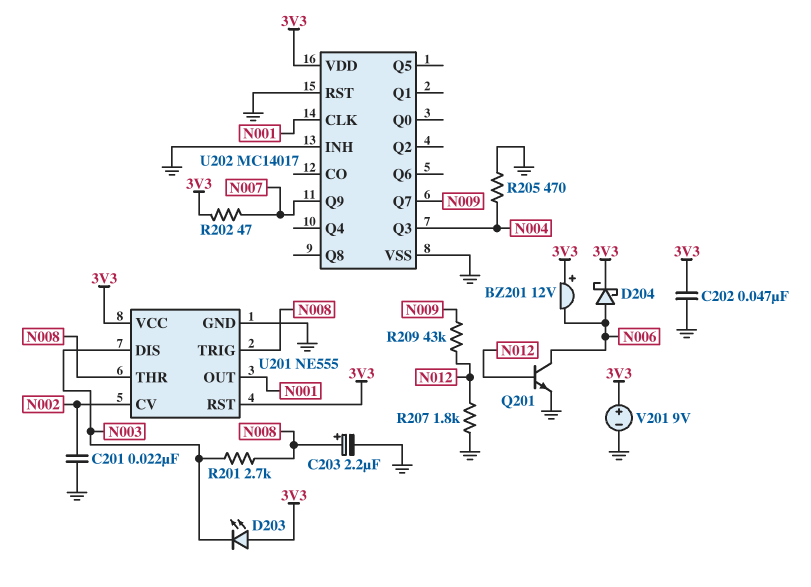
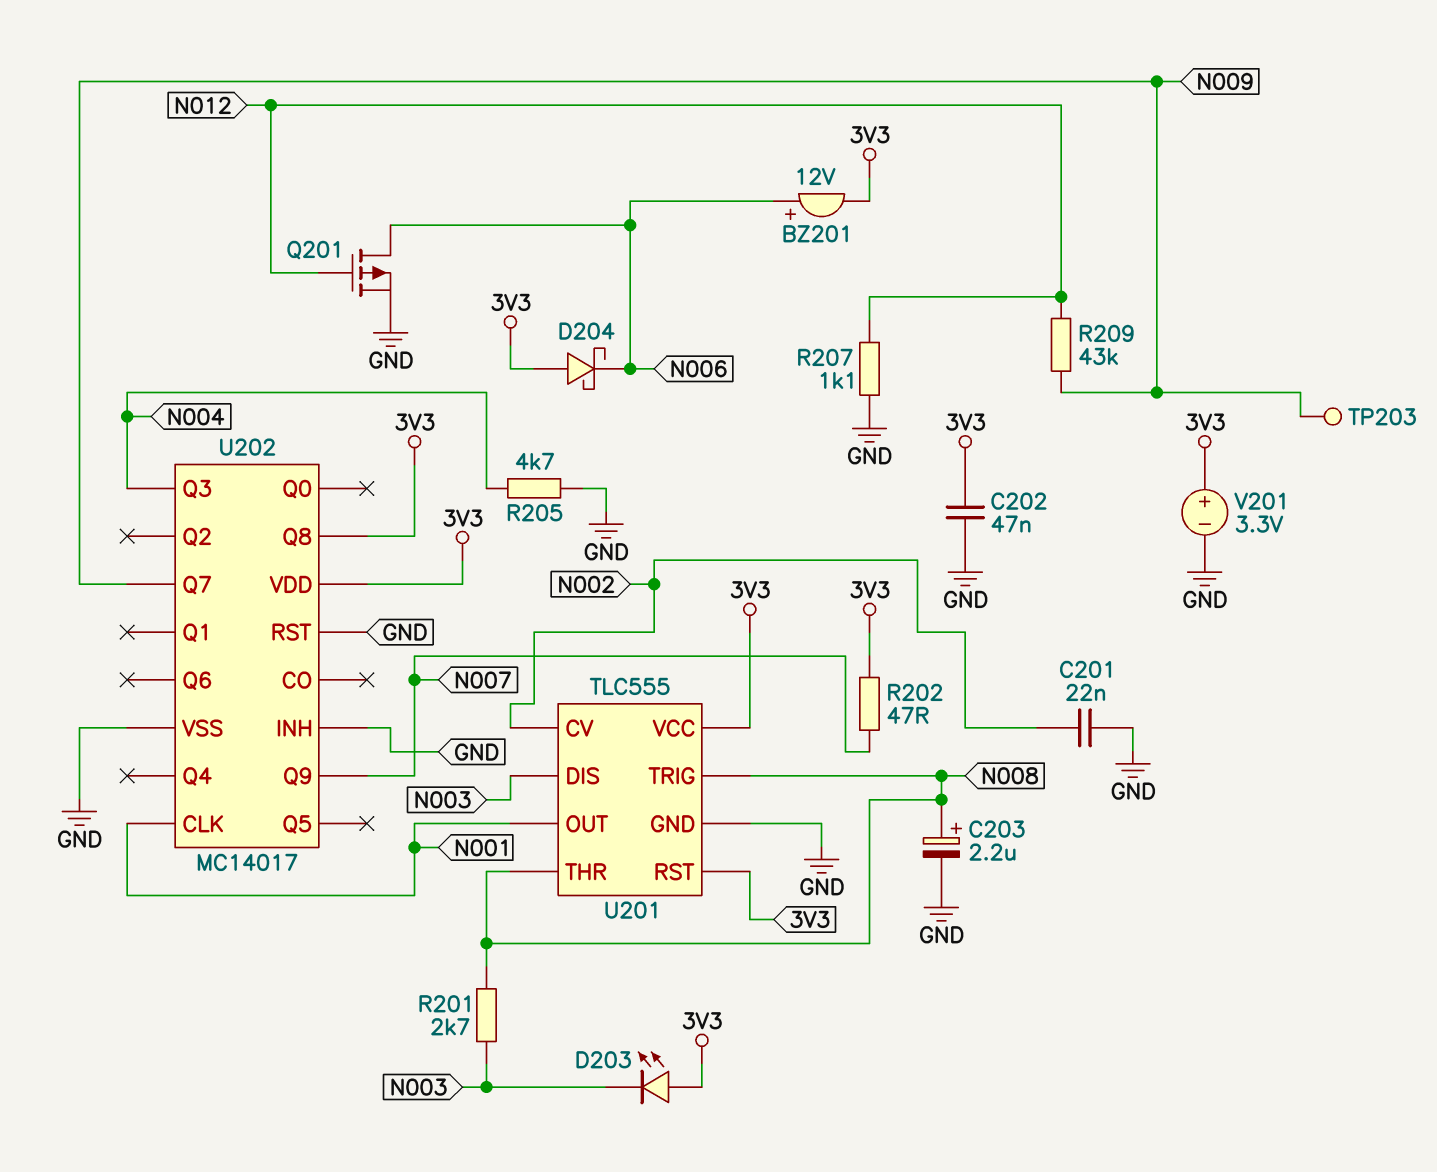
BZ201: buzzer 12V (plus 3V3, minus N006) -> buzzer 12V (plus N006, minus 3V3)
D204: schottky (A N006, K 3V3) -> schottky (A 3V3, K N006)
Q201: NPN (B N012, C N006, E GND) -> PMOS (G N012, D N006, S GND)
R205: 470 (GND, N004) -> 4.7k (GND, N004)
R207: 1.8k (GND, N012) -> 1.1k (GND, N012)
TP203: none -> test point (N009)
U201: NE555 -> TLC555
U202 pin Q8: none -> 3V3
V201: 9V (plus 3V3, minus GND) -> 3.3V (plus 3V3, minus GND)

